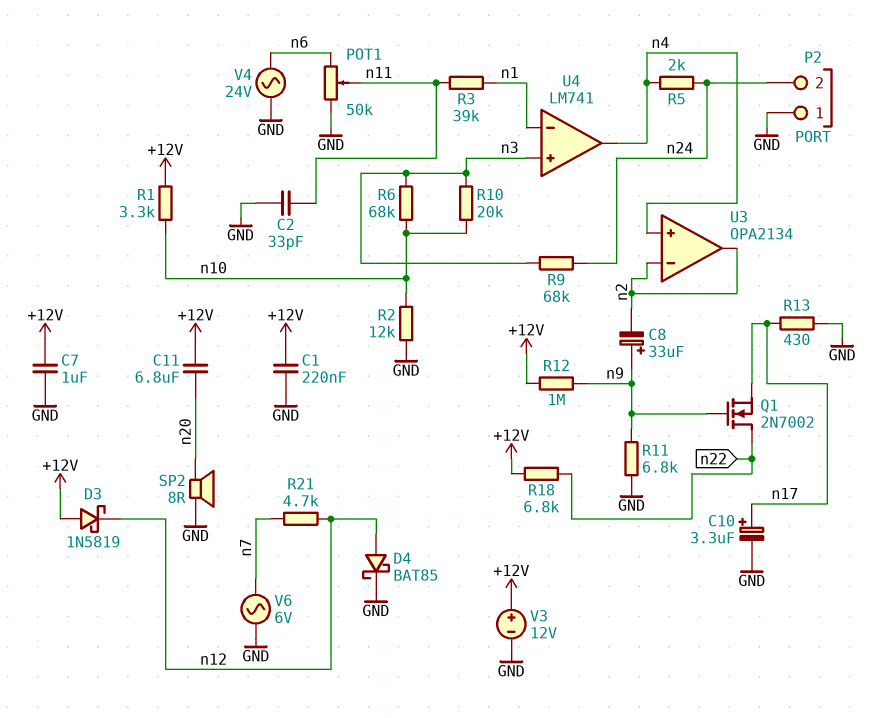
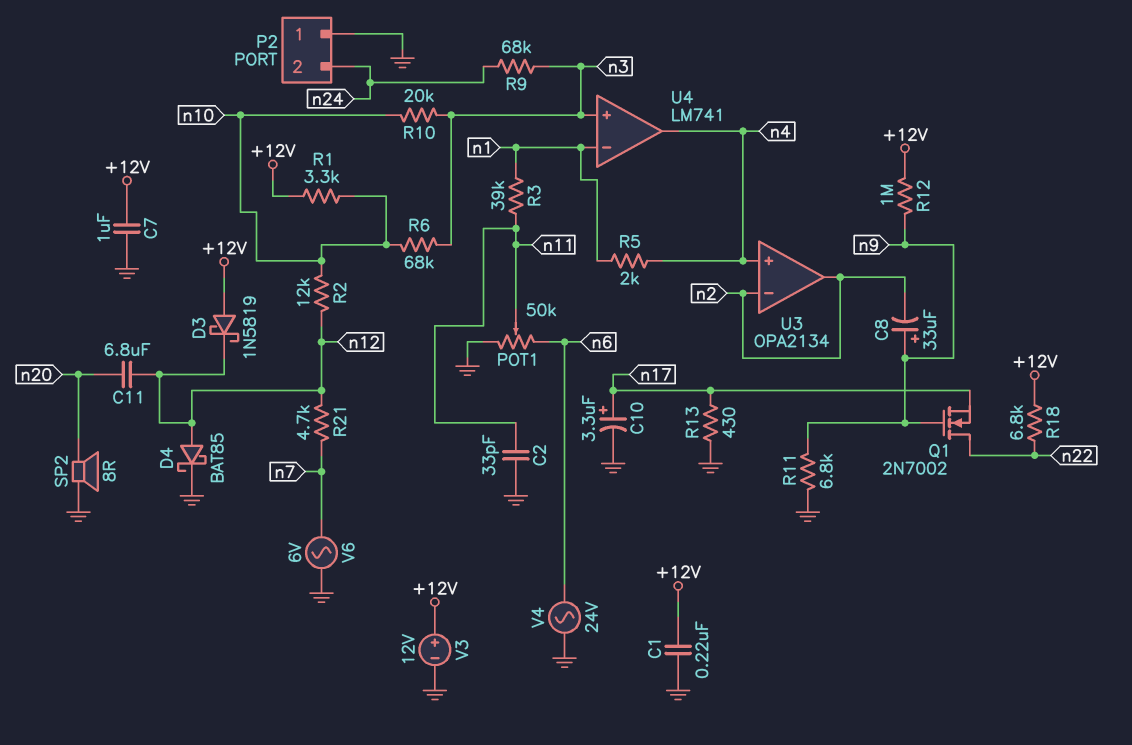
C11: 6.8uF (+12V, n20) -> 6.8uF (n12, n20)
R2: 12k (GND, n10) -> 12k (n10, n12)
R5: 2k (n4, n24) -> 2k (n1, n4)

